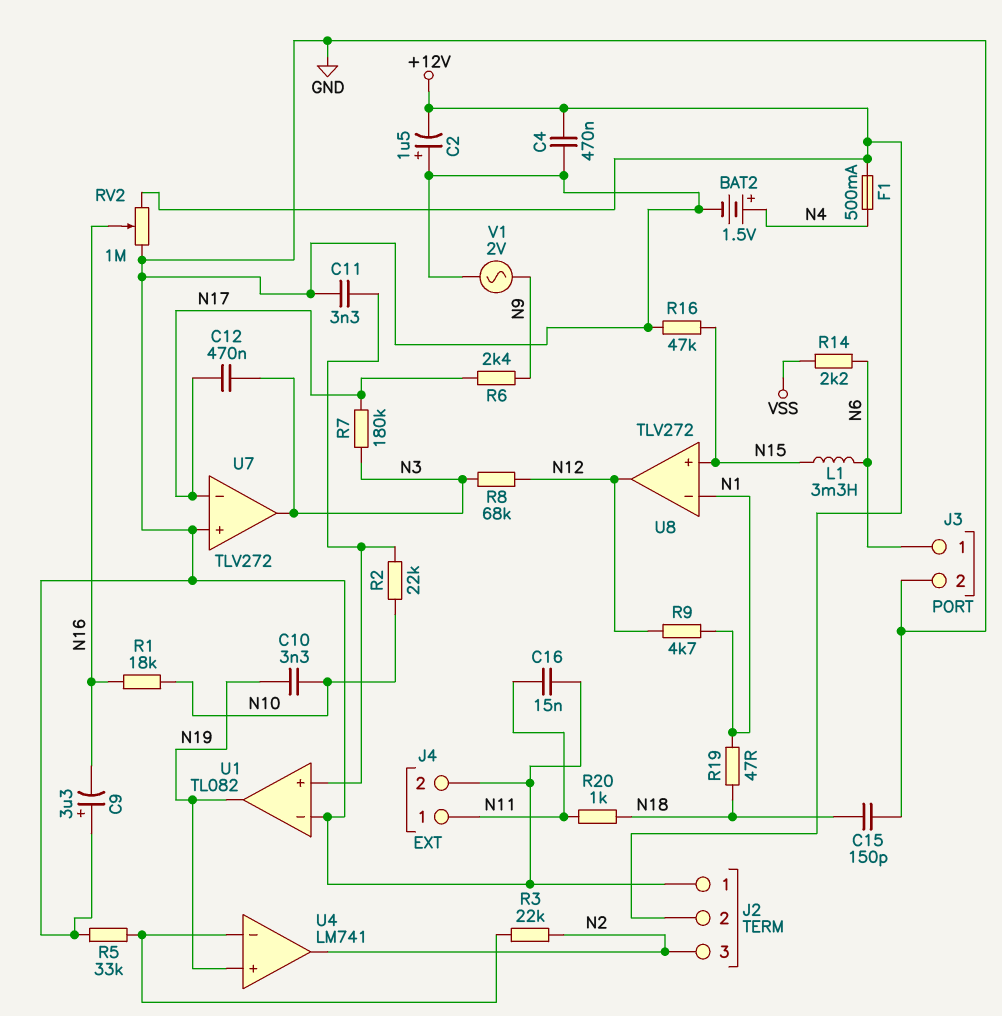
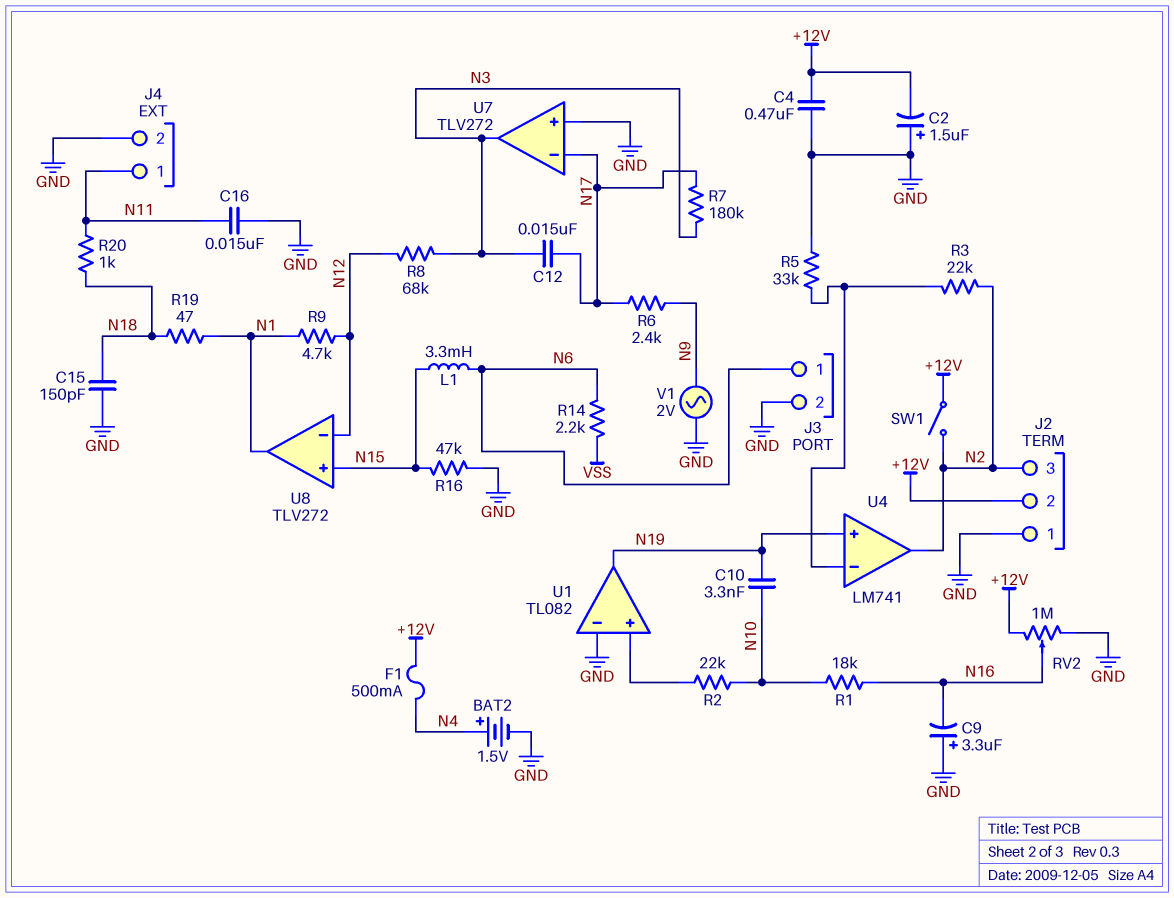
C11: 3.3nF (GND, U1/in+) -> none
C12: 470nF (N3, N17) -> 15nF (N3, N17)
SW1: none -> switch (+12V, N2)
U8 pin in-: N1 -> N12
U8 pin out: N12 -> N1

